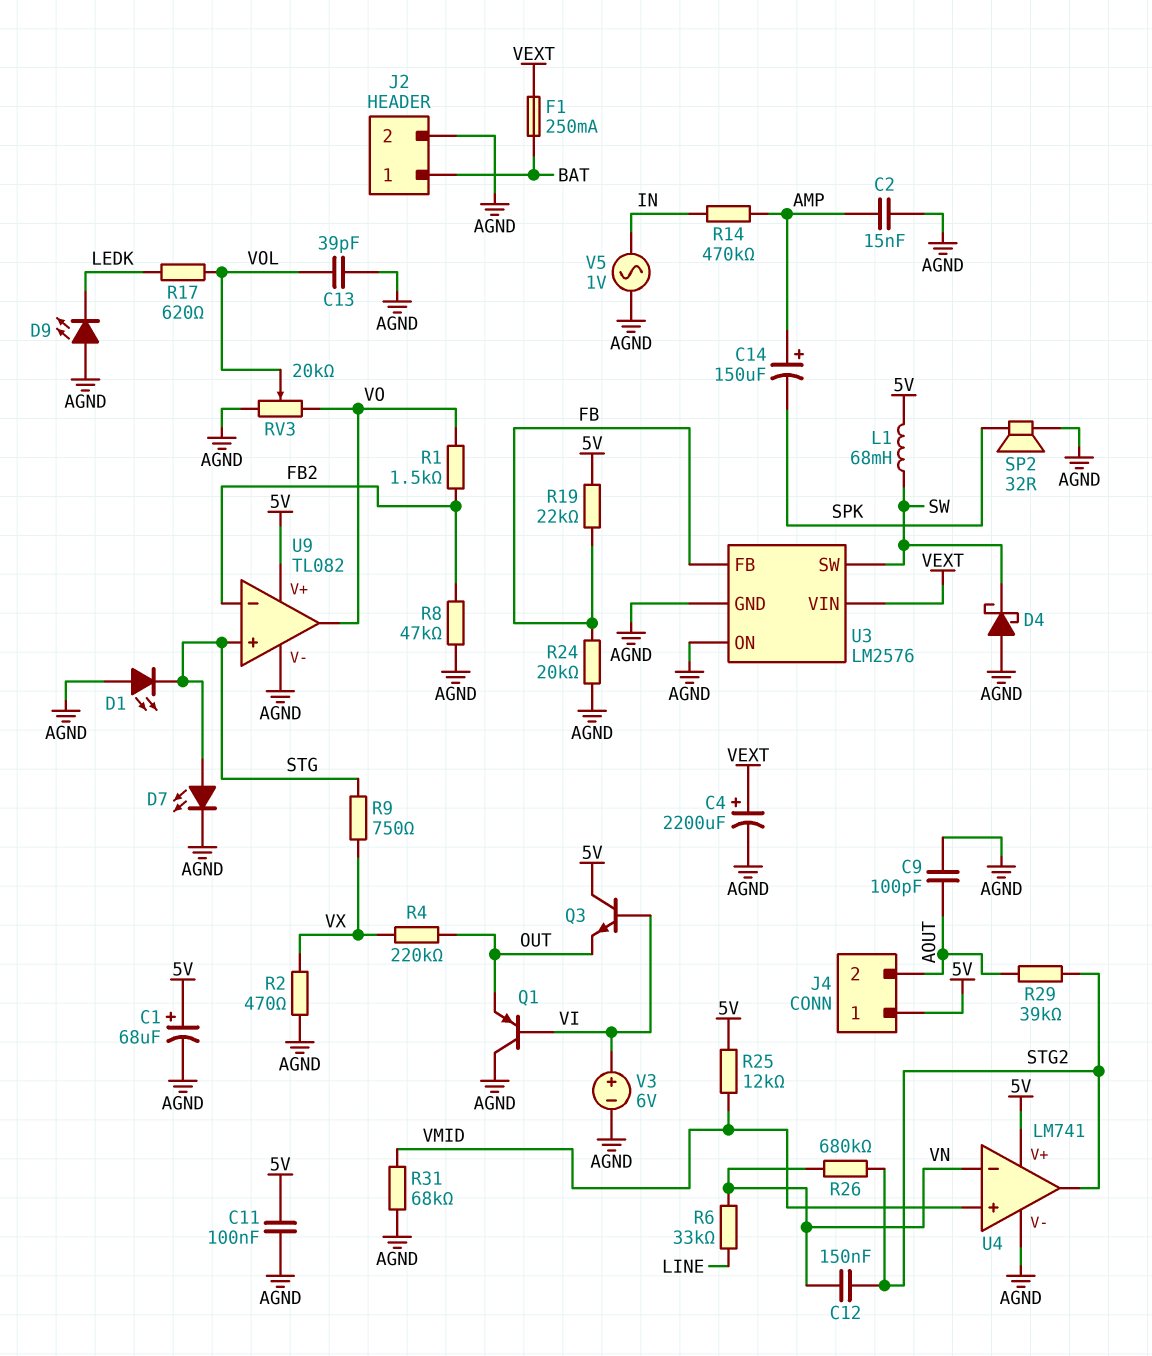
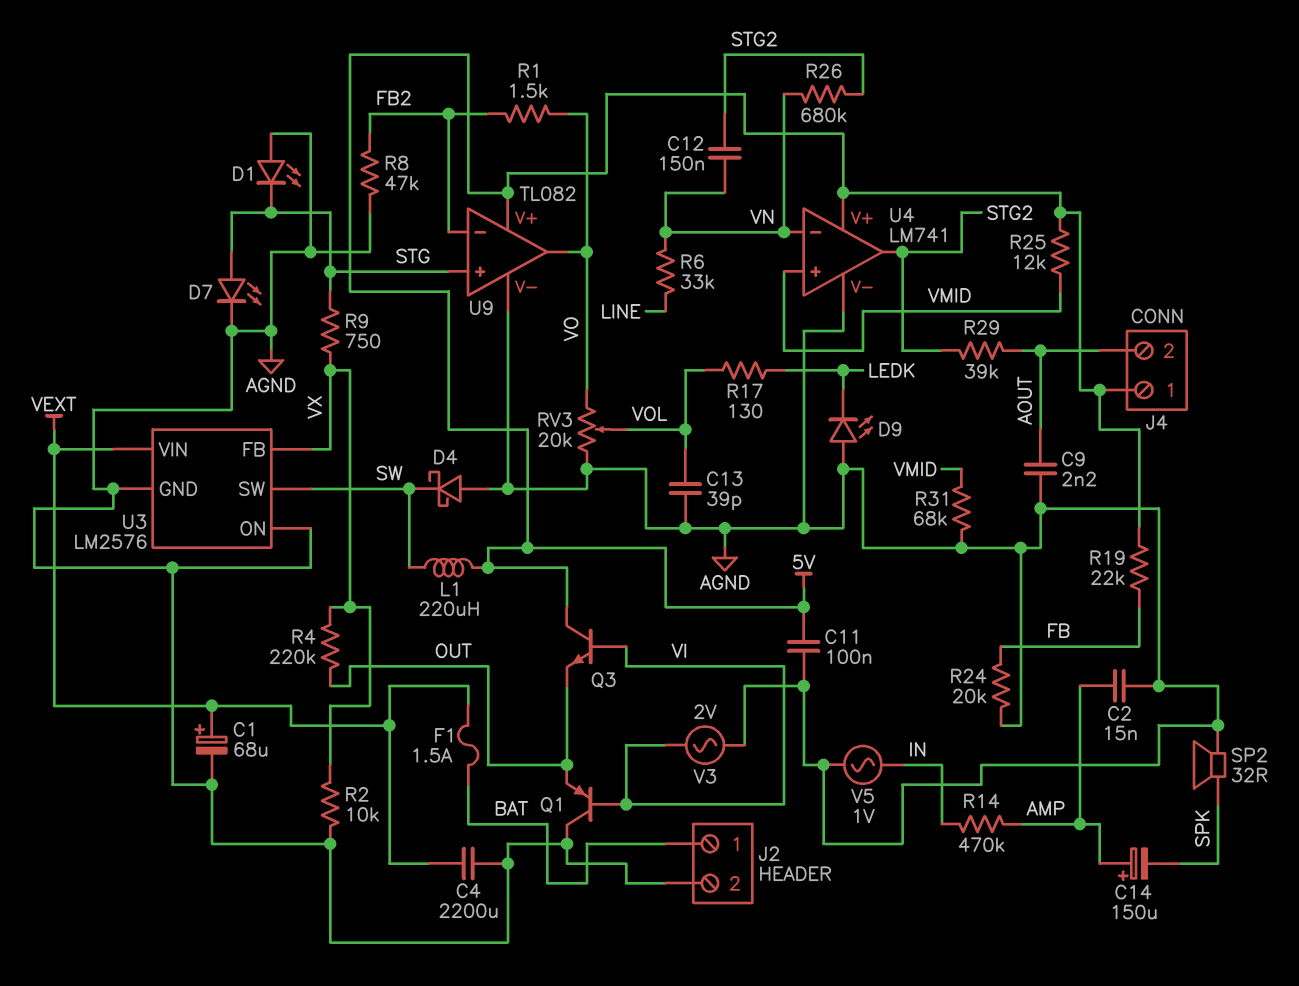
C1: 68uF (plus 5V, minus AGND) -> 68uF (plus VEXT, minus AGND)
C4: 2200uF (plus VEXT, minus AGND) -> 2200uF (AGND, VEXT)
C9: 100pF (AGND, AOUT) -> 2.2nF (AGND, AOUT)
F1: 250mA (BAT, VEXT) -> 1.5A (BAT, VEXT)
L1: 68mH (5V, SW) -> 220uH (5V, SW)
R2: 470 (AGND, VX) -> 10k (AGND, VX)
R17: 620 (LEDK, VOL) -> 130 (LEDK, VOL)
U3 pin FB: FB -> VX
V3: 6V (plus VI, minus AGND) -> AC 2V (AGND, VI)

